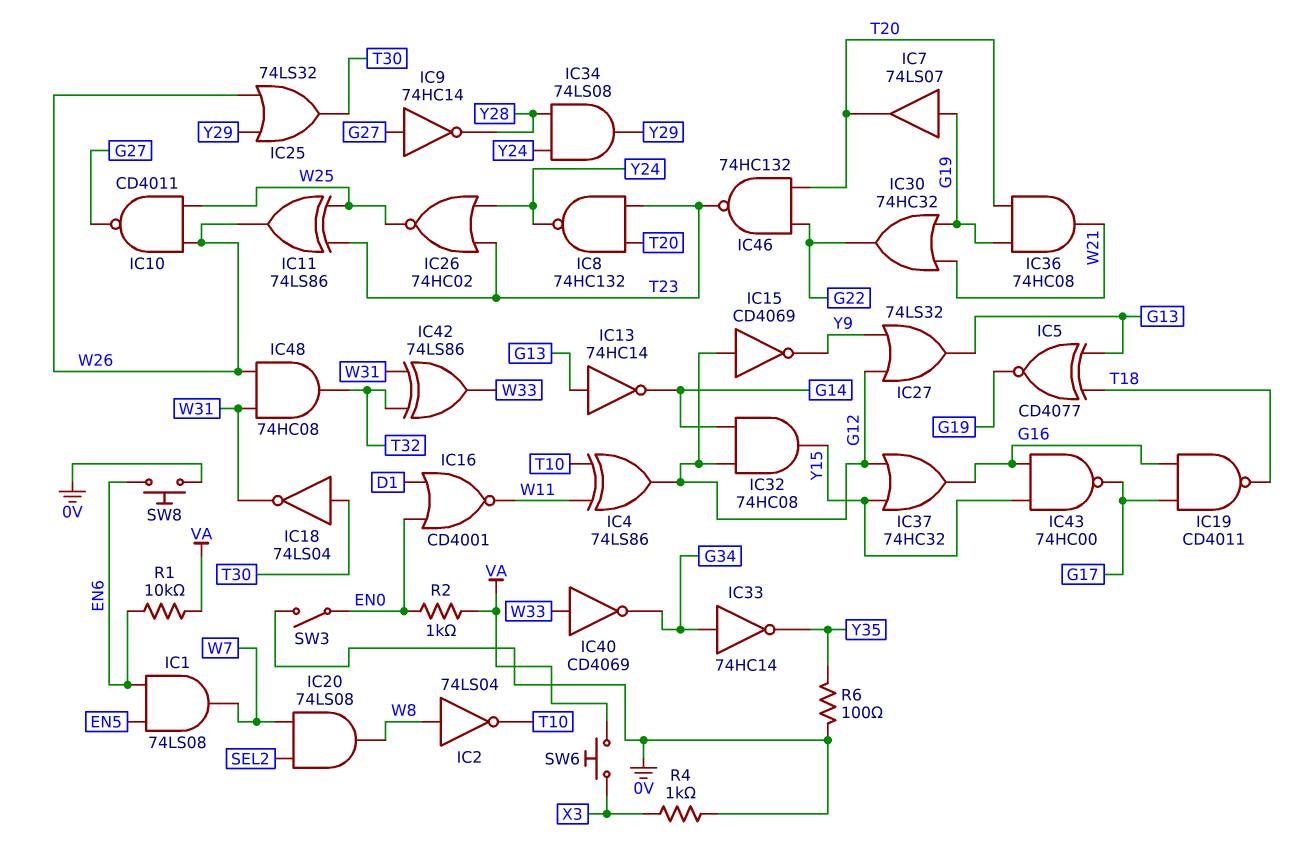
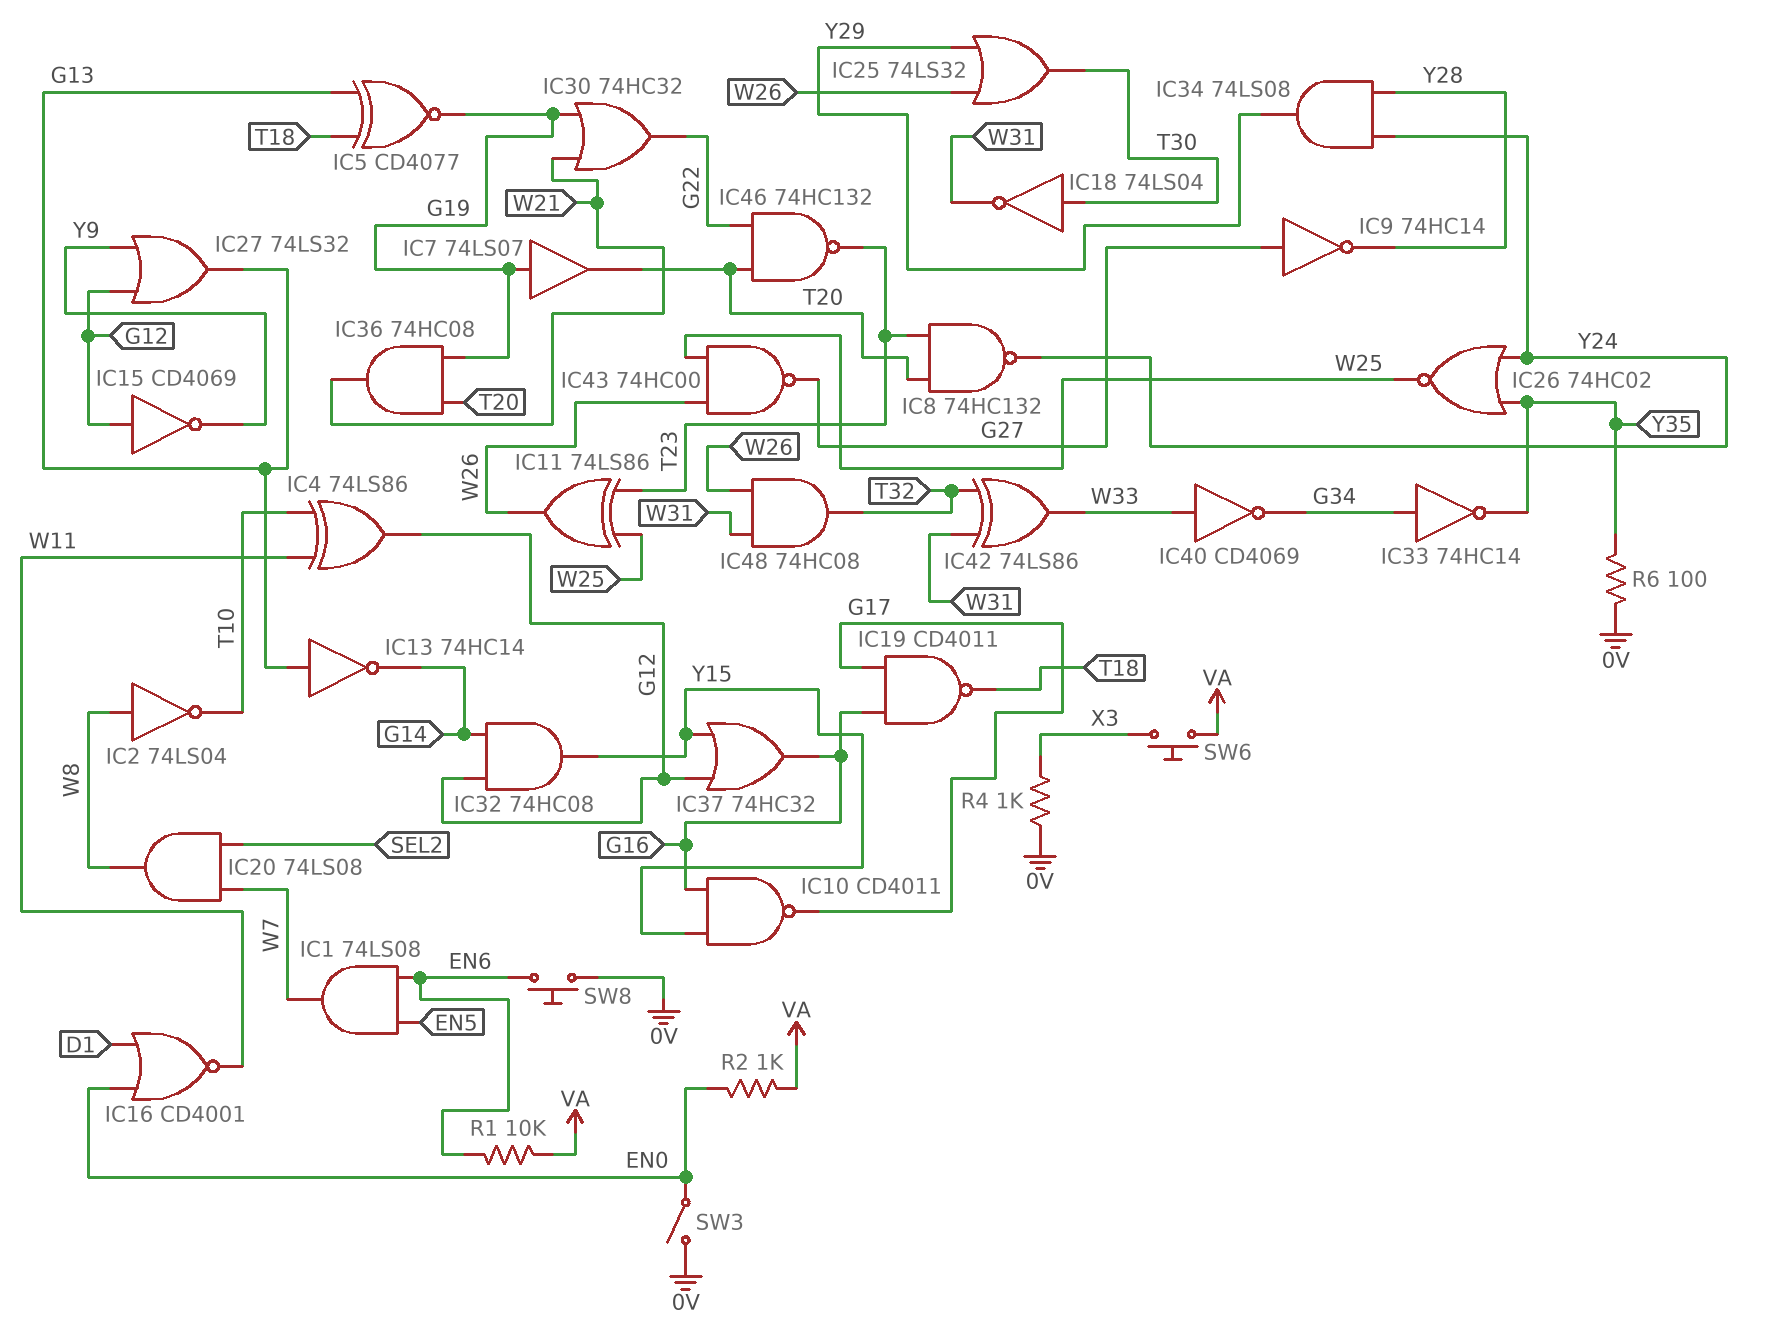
IC10: NAND CD4011 (in W25, in W26, out G27) -> NAND CD4011 (in G16, in Y15, out G17)
IC26: NOR 74HC02 (in T23, in Y24, out W25) -> NOR 74HC02 (in Y24, in Y35, out W25)
IC43: NAND 74HC00 (in G16, in Y15, out G17) -> NAND 74HC00 (in W25, in W26, out G27)

